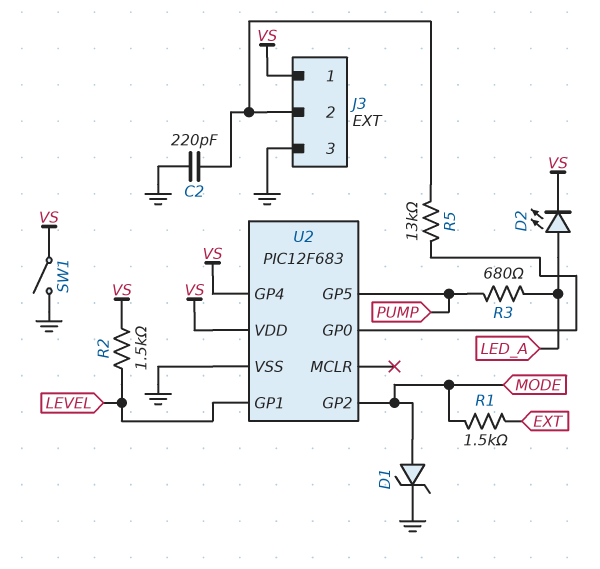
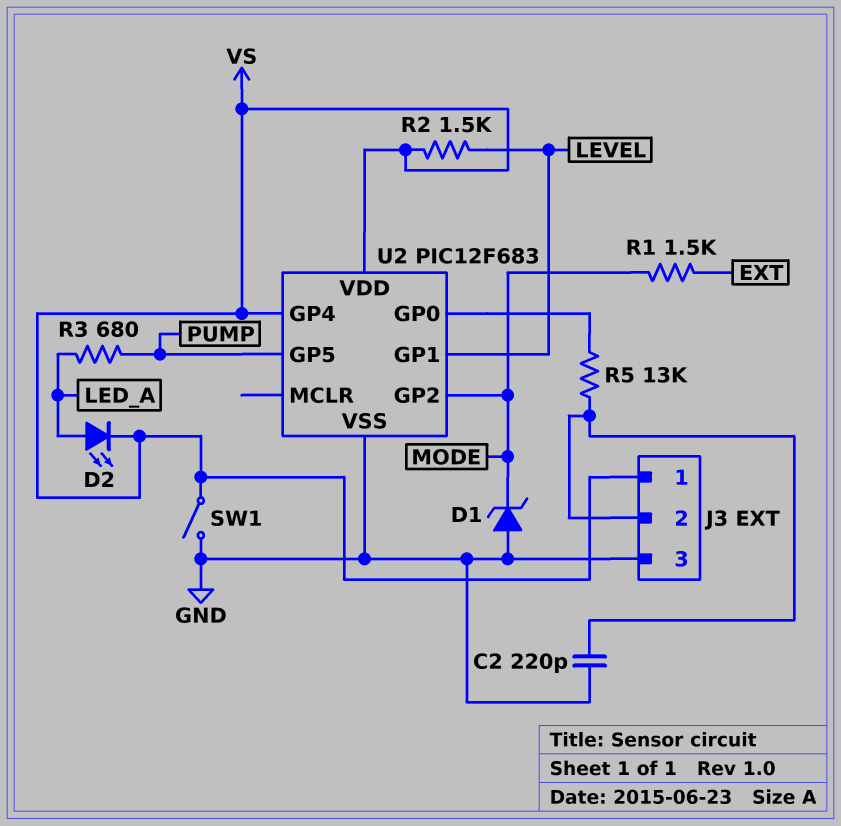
D1: zener (A MODE, K GND) -> zener (A GND, K MODE)

